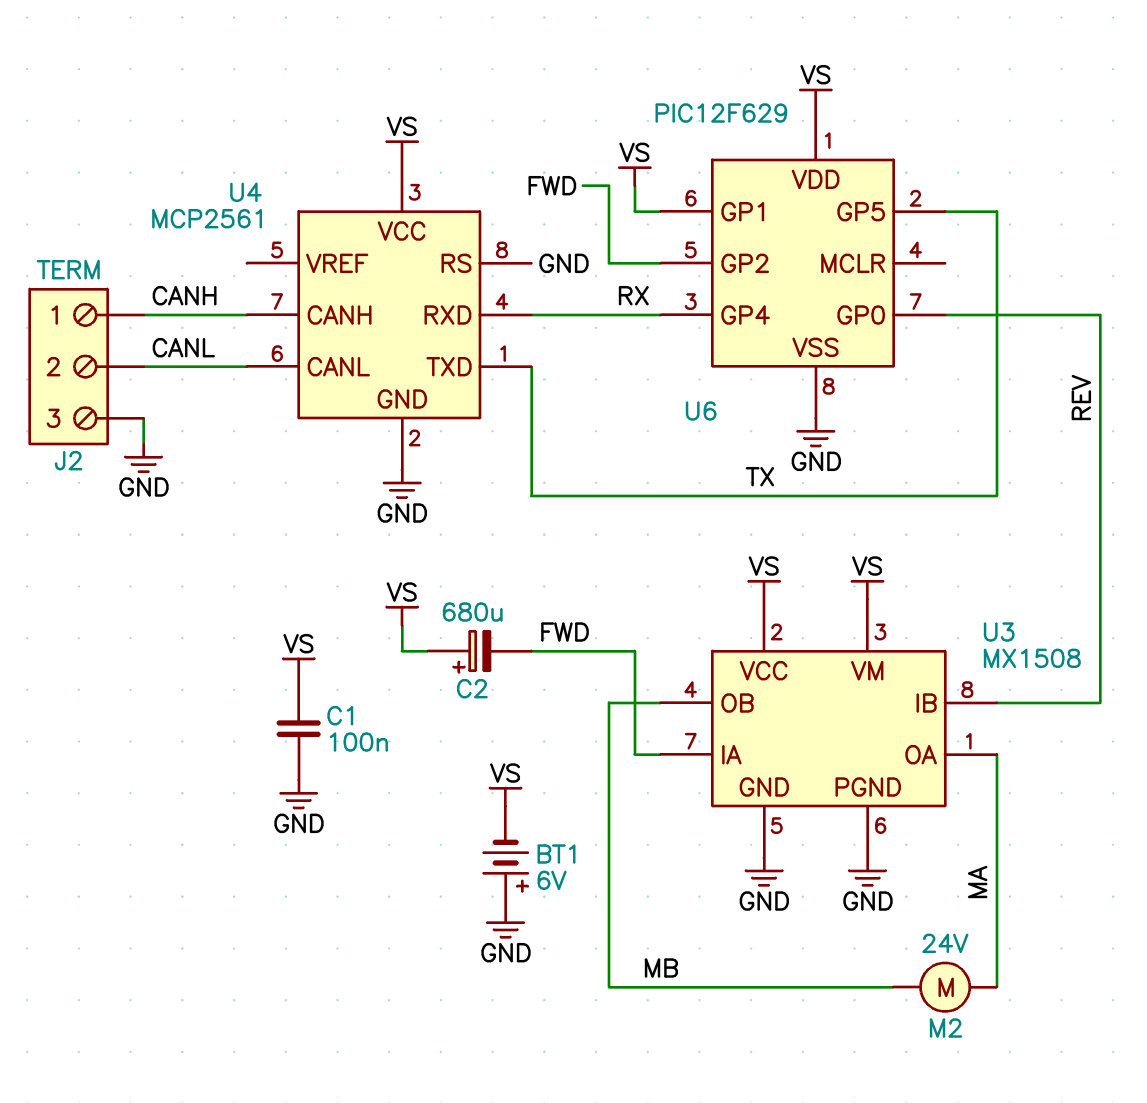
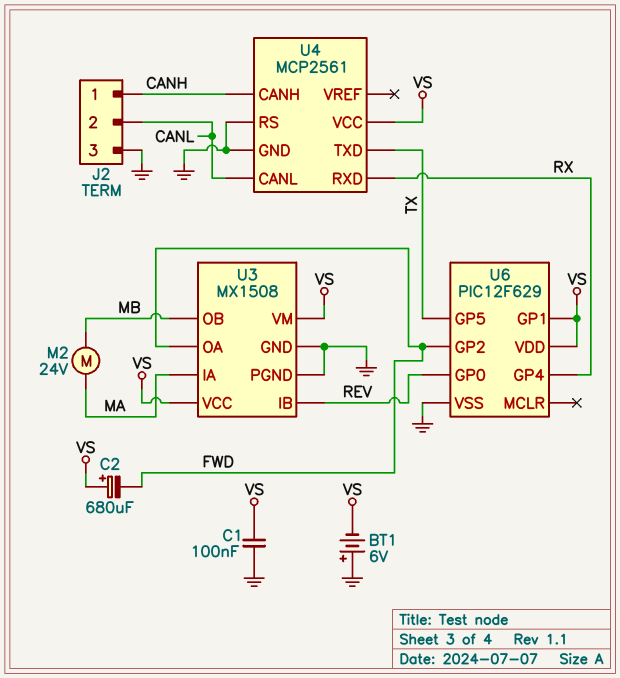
U3 pin IA: FWD -> MA
U3 pin OA: MA -> FWD

